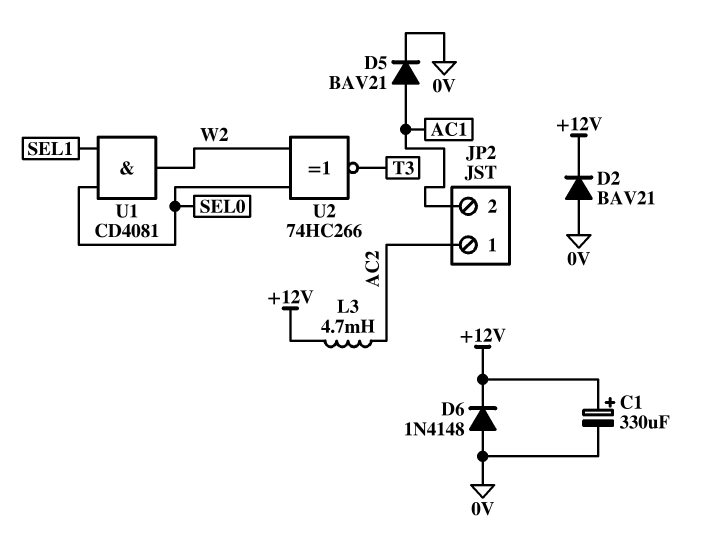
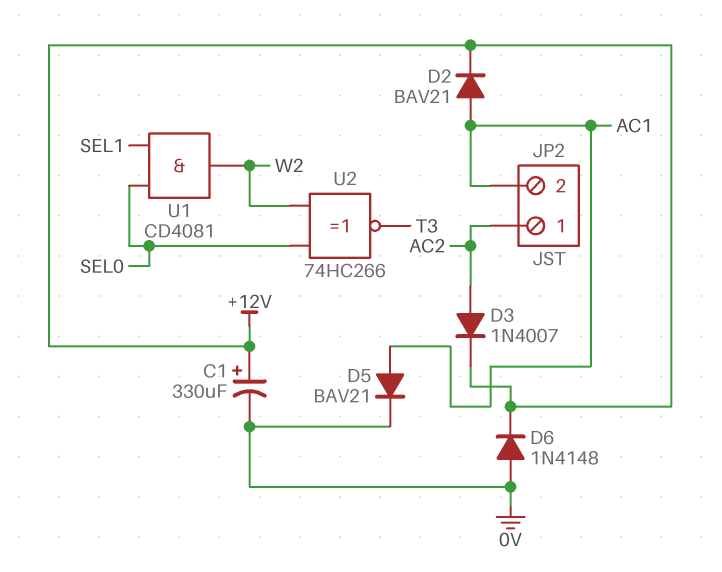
D2: diode BAV21 (A 0V, K +12V) -> diode BAV21 (A AC1, K +12V)
D3: none -> diode 1N4007 (A AC2, K +12V)
L3: 4.7mH (+12V, AC2) -> none

